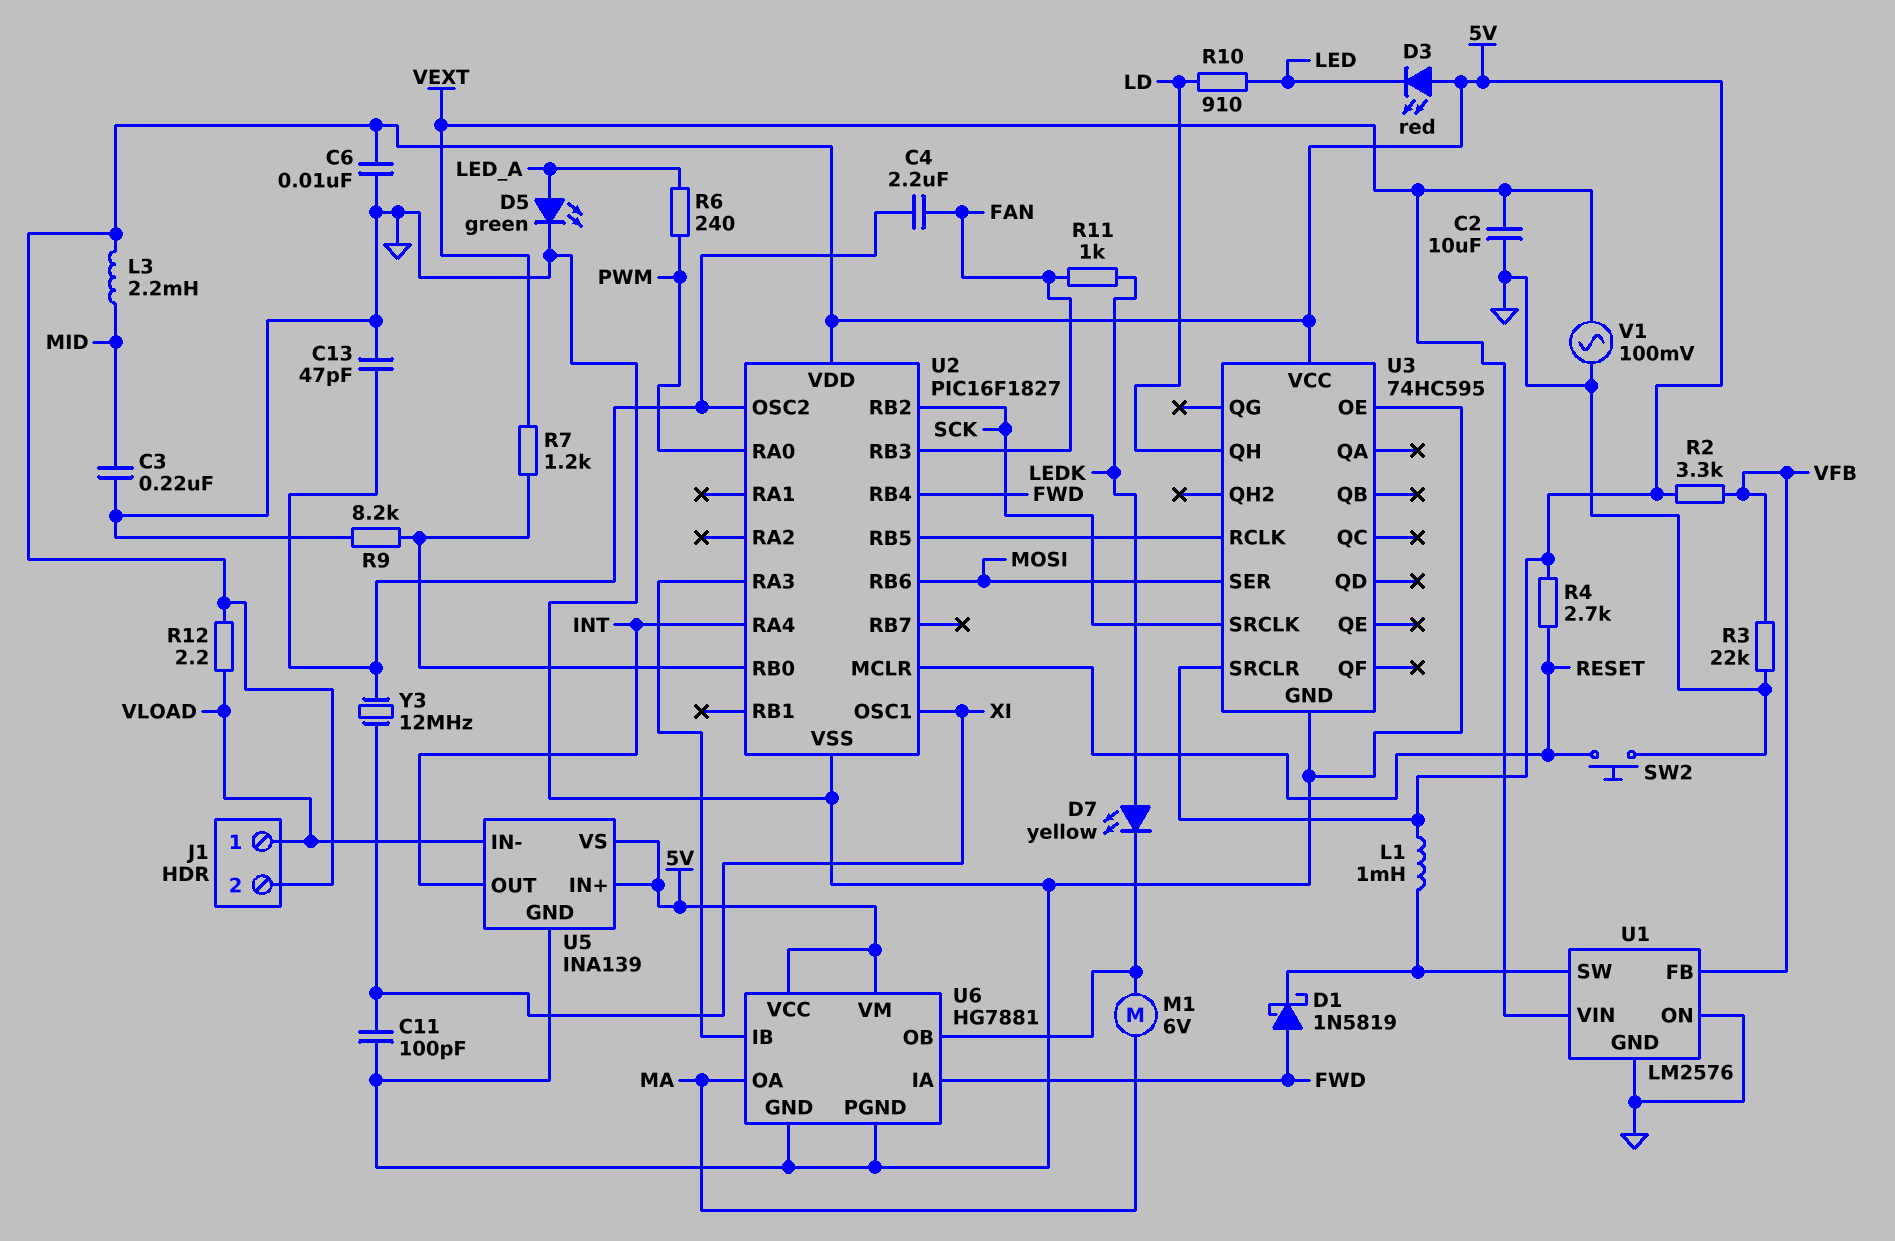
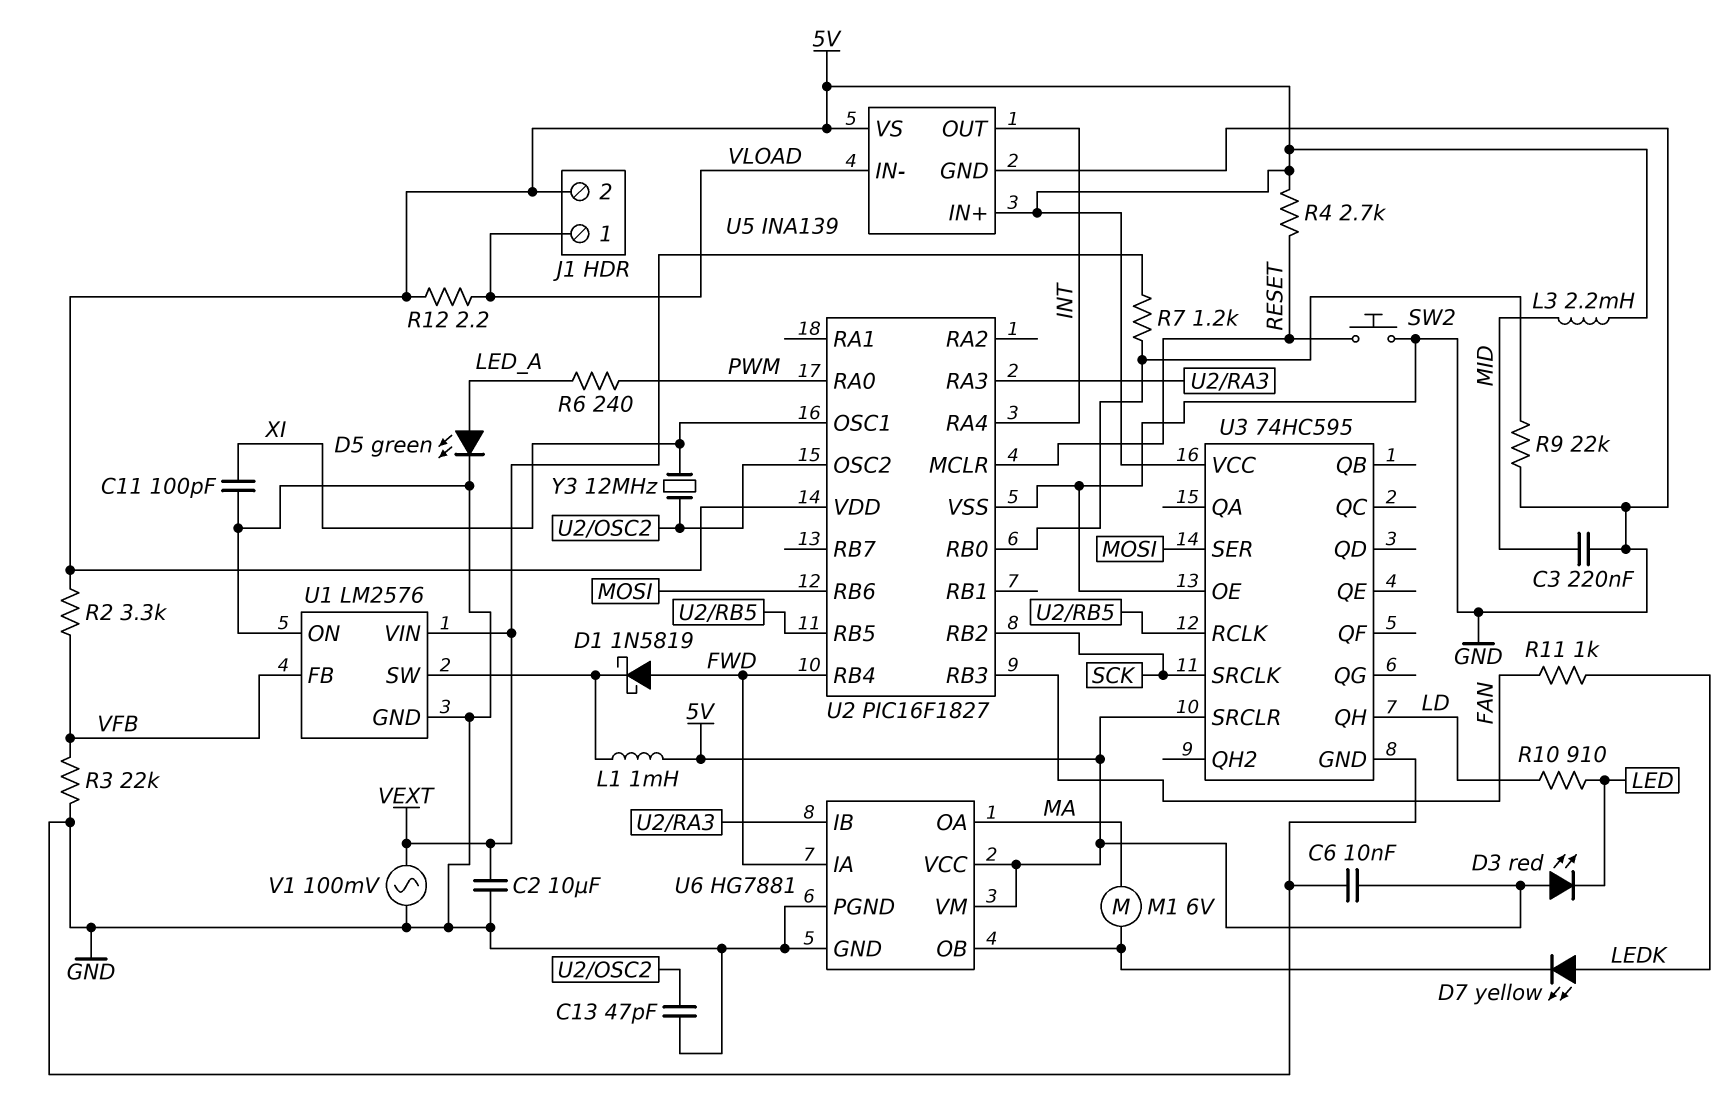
C4: 2.2uF (FAN, U2/OSC2) -> none
R9: 8.2k (GND, U2/RB0) -> 22k (GND, U2/RB0)

